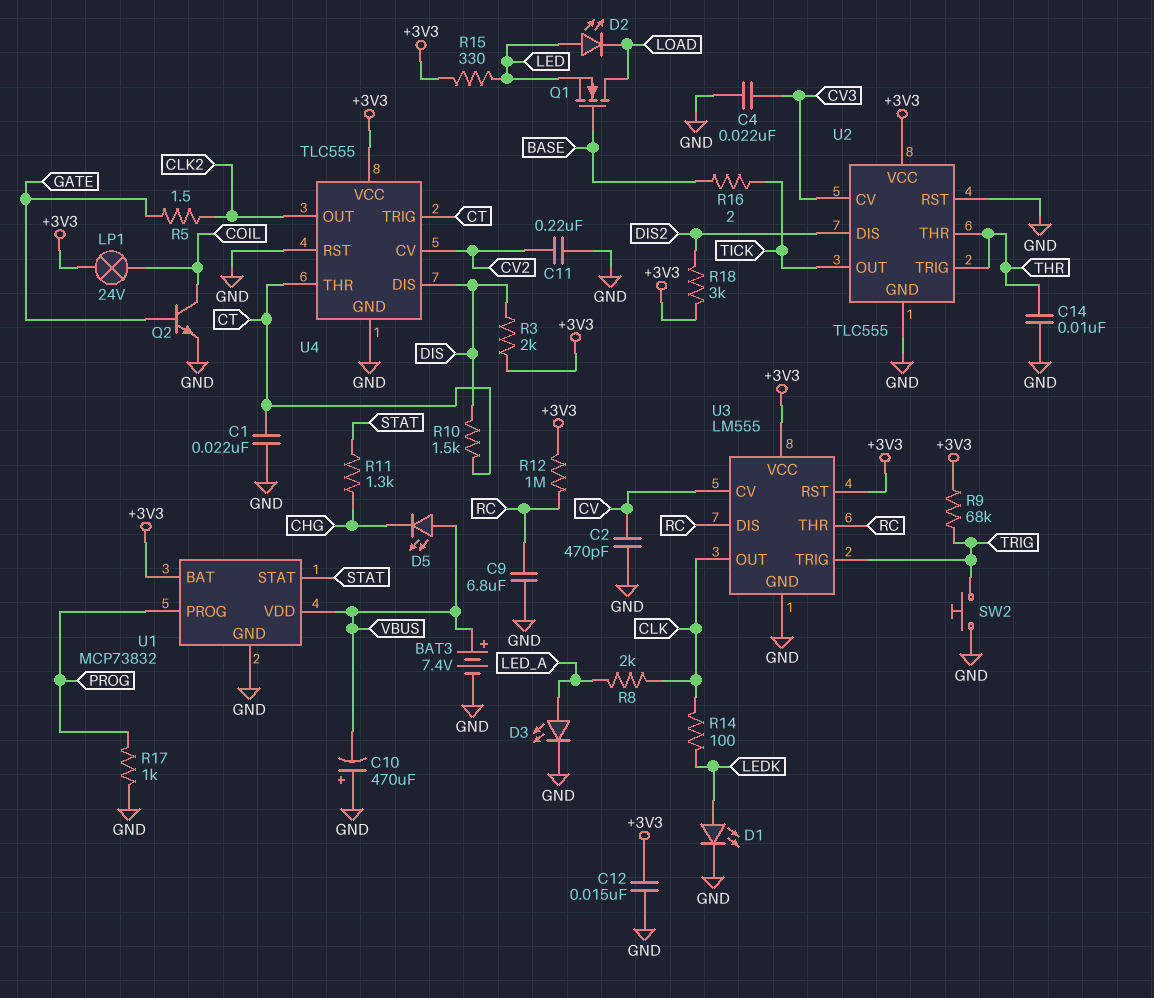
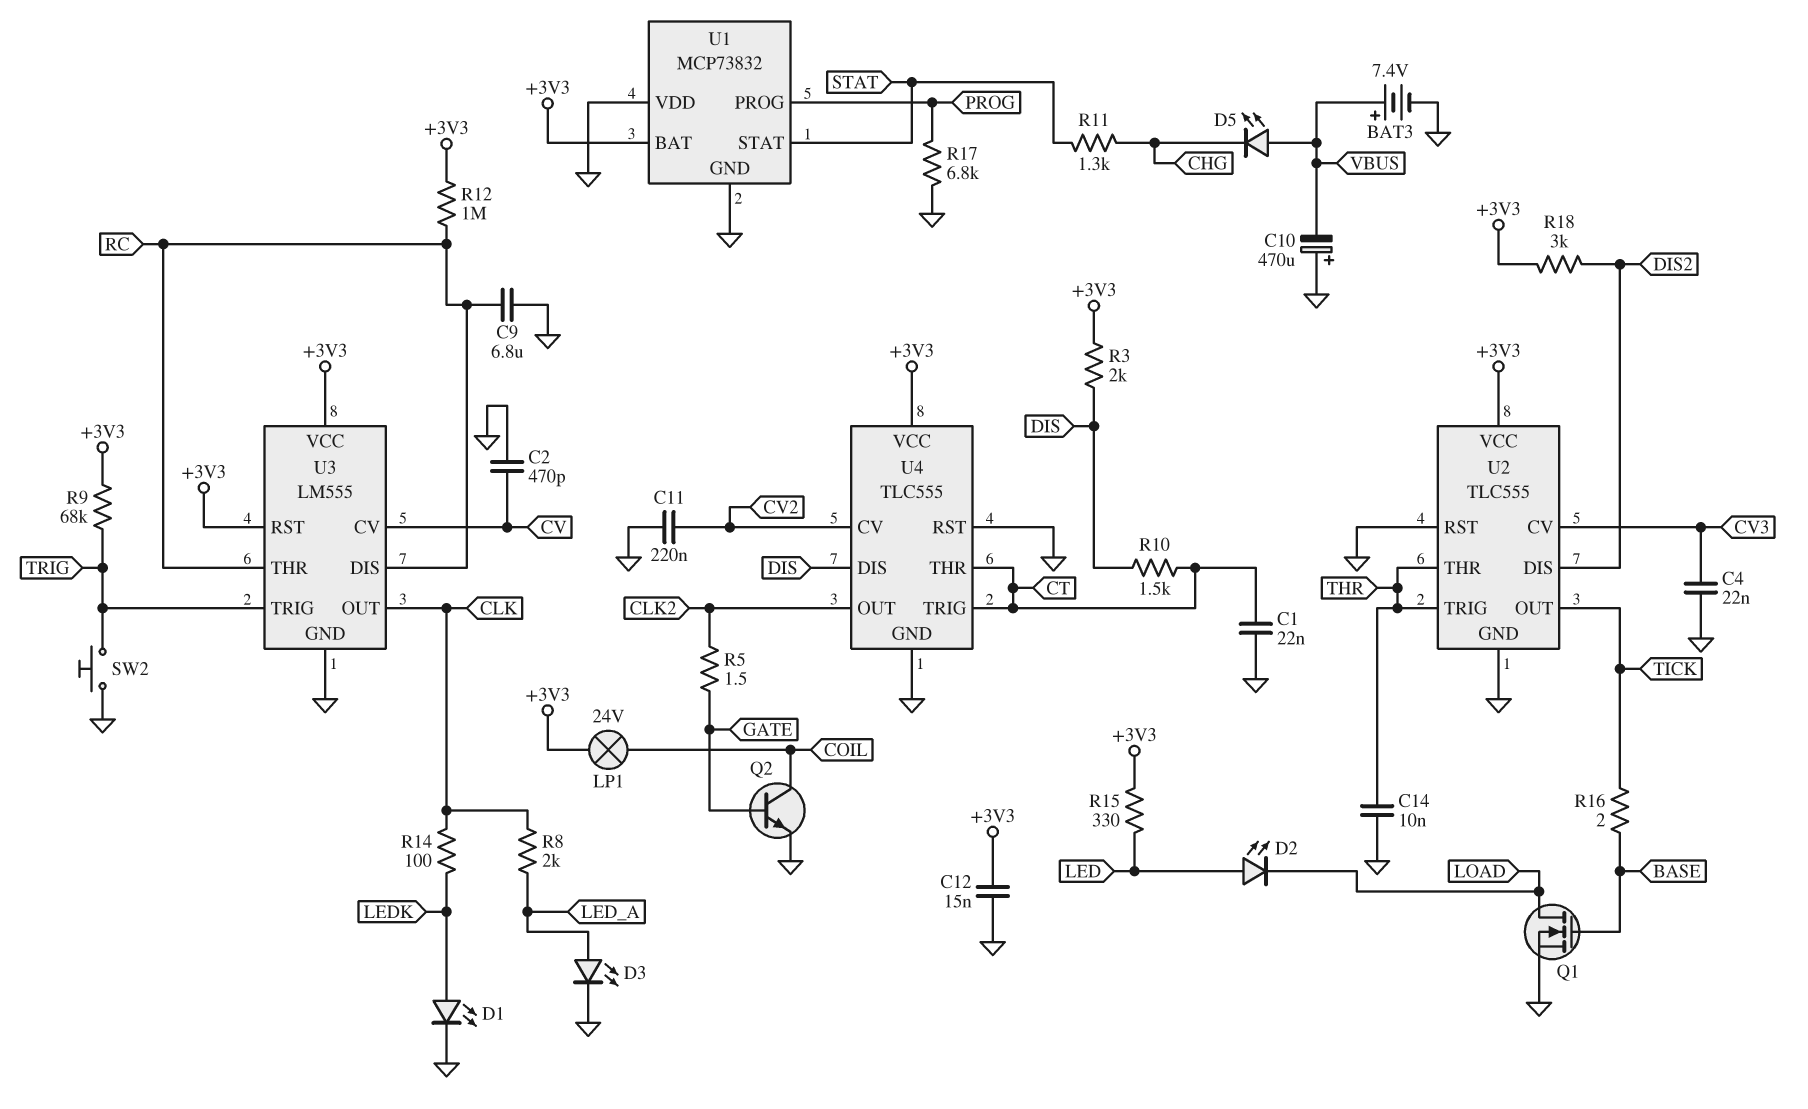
Q1: NMOS (G BASE, D LOAD, S LED) -> NMOS (G BASE, D LOAD, S GND)
R17: 1k (GND, PROG) -> 6.8k (GND, PROG)
U1 pin VDD: VBUS -> GND

